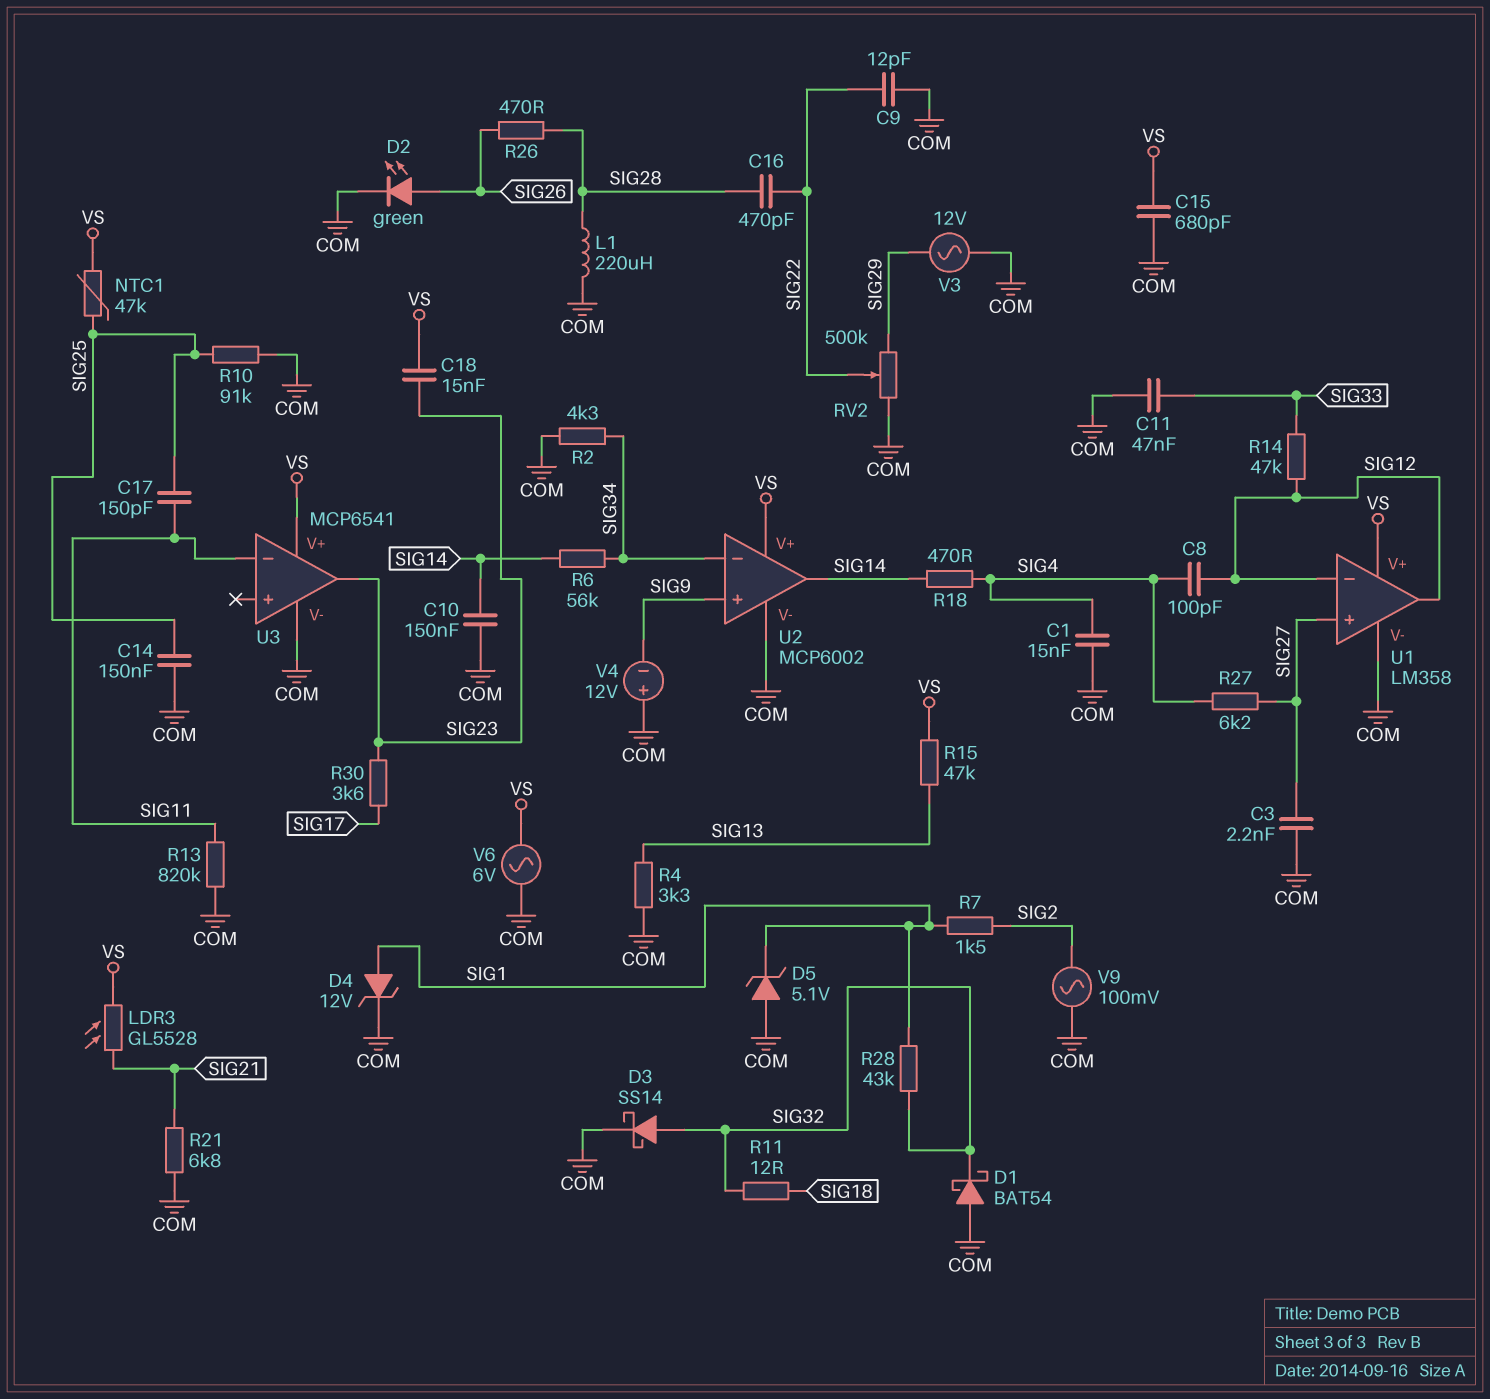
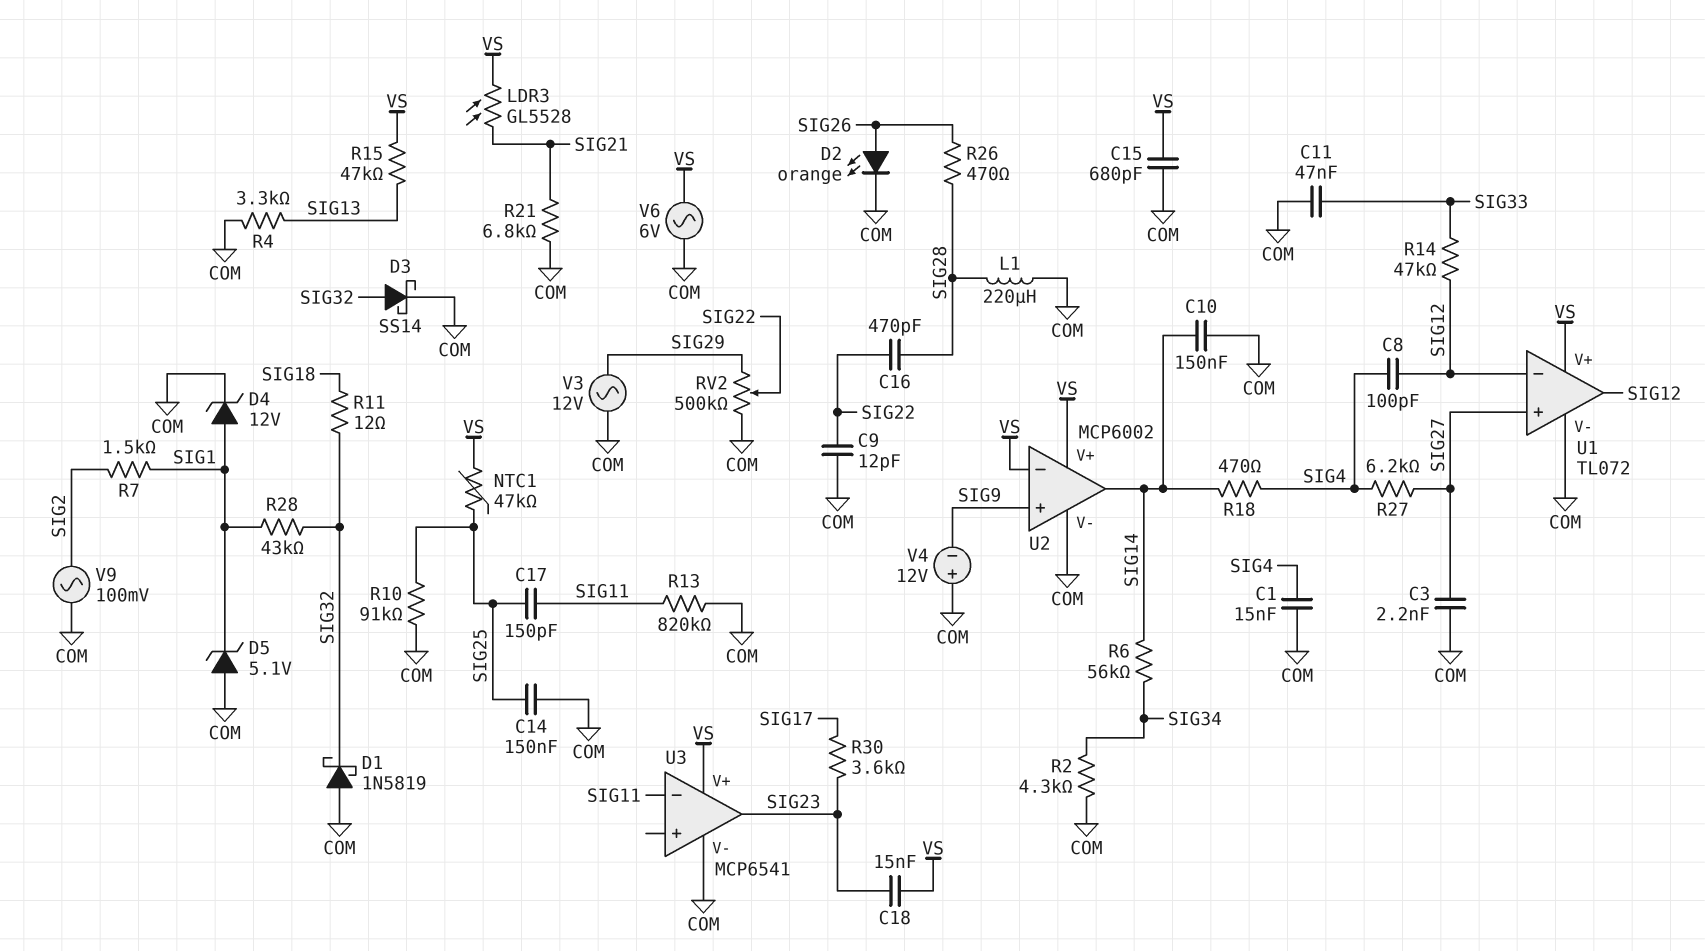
D1: schottky BAT54 (A COM, K SIG32) -> schottky 1N5819 (A COM, K SIG32)
D2: LED green (A SIG26, K COM) -> LED orange (A SIG26, K COM)
U1: LM358 -> TL072
U2 pin in-: SIG34 -> VS

